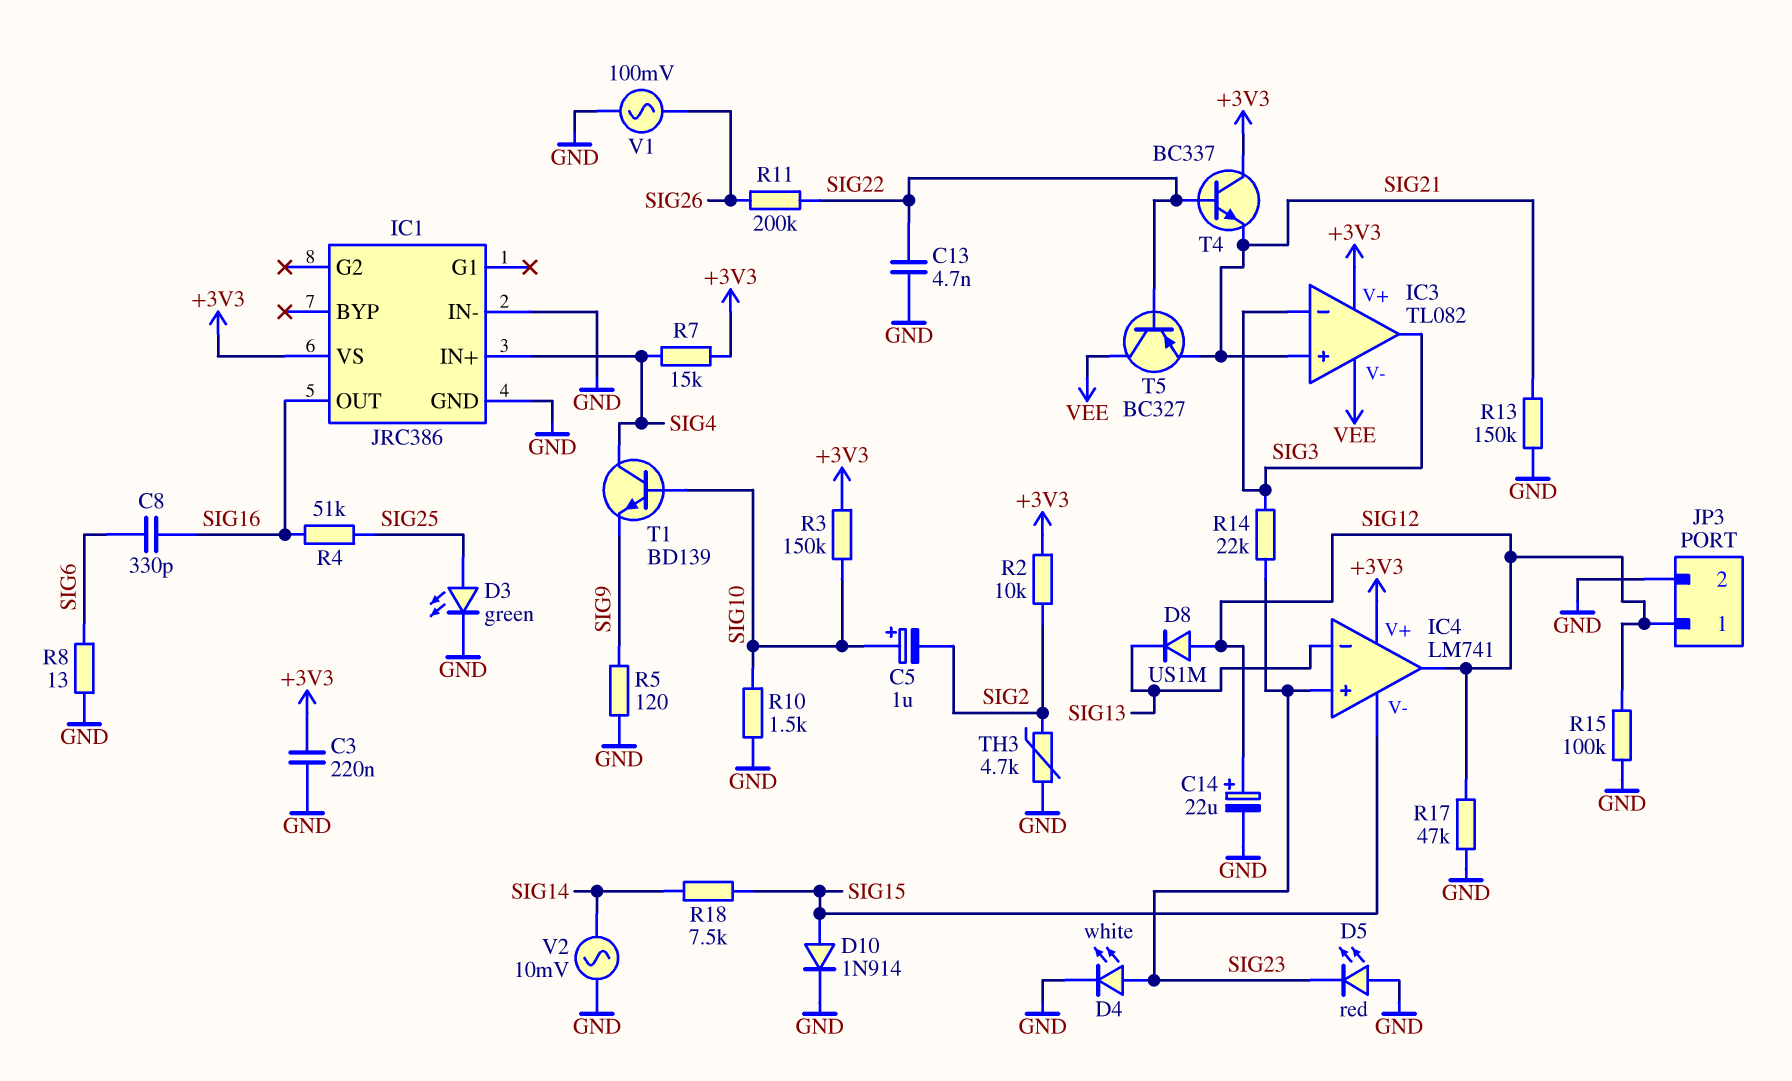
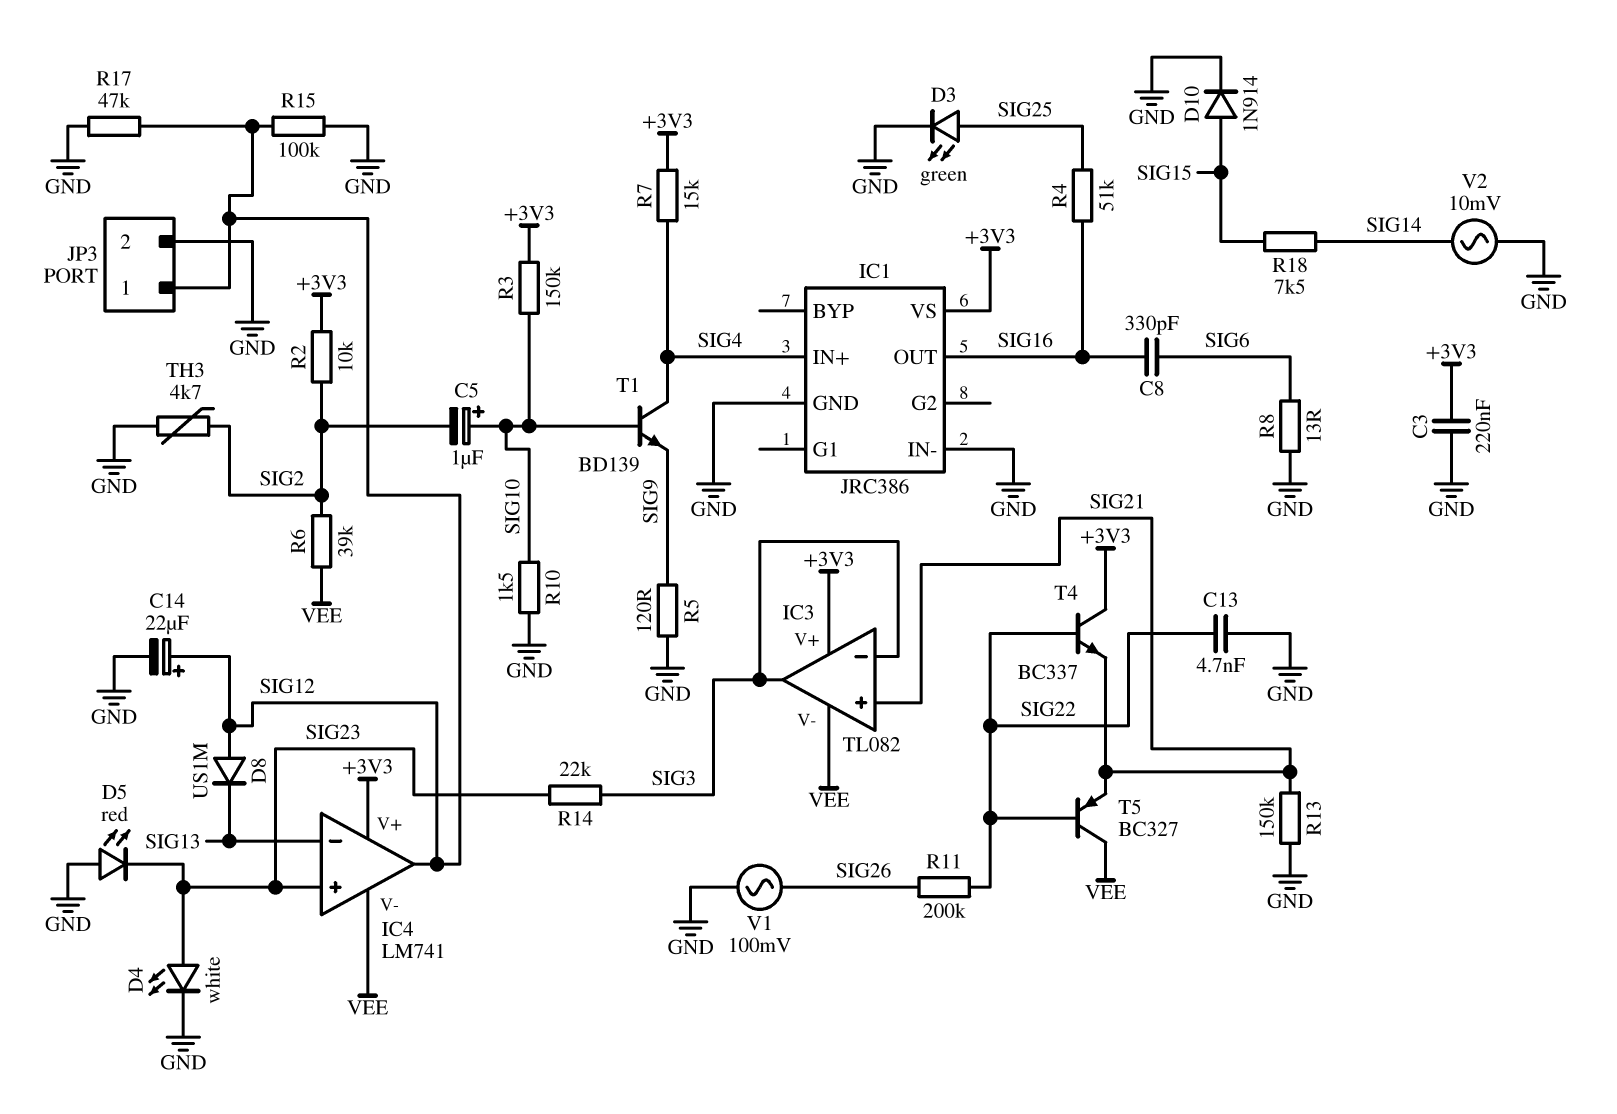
IC4 pin V-: SIG15 -> VEE
R6: none -> 39k (SIG2, VEE)

